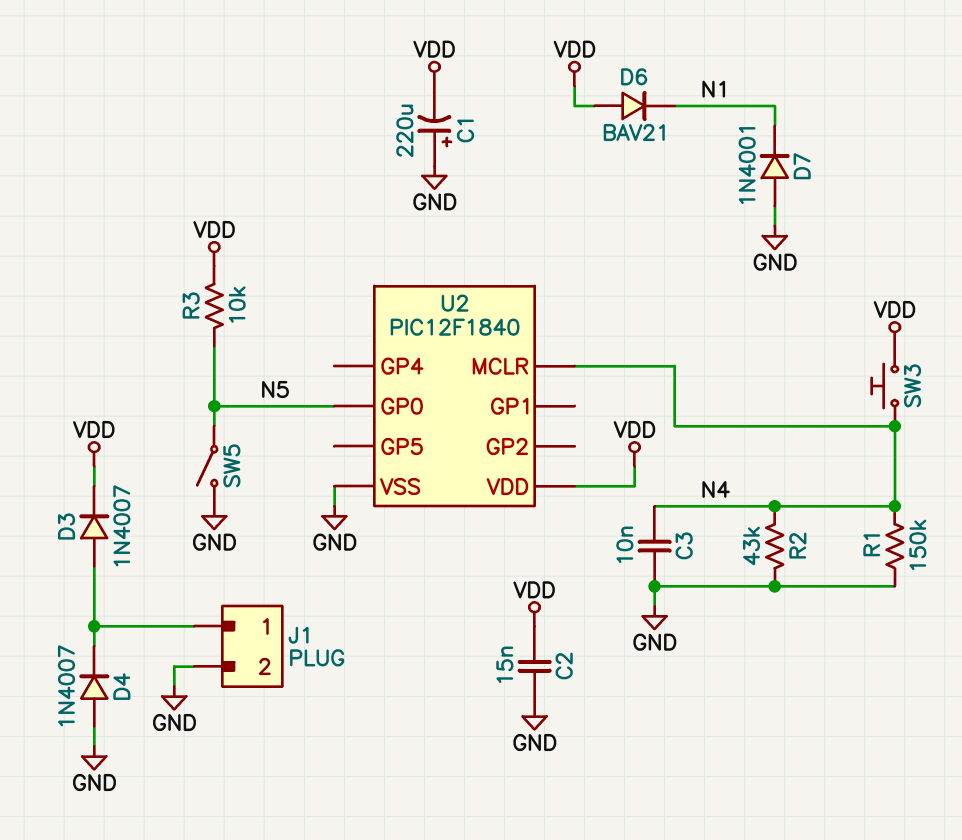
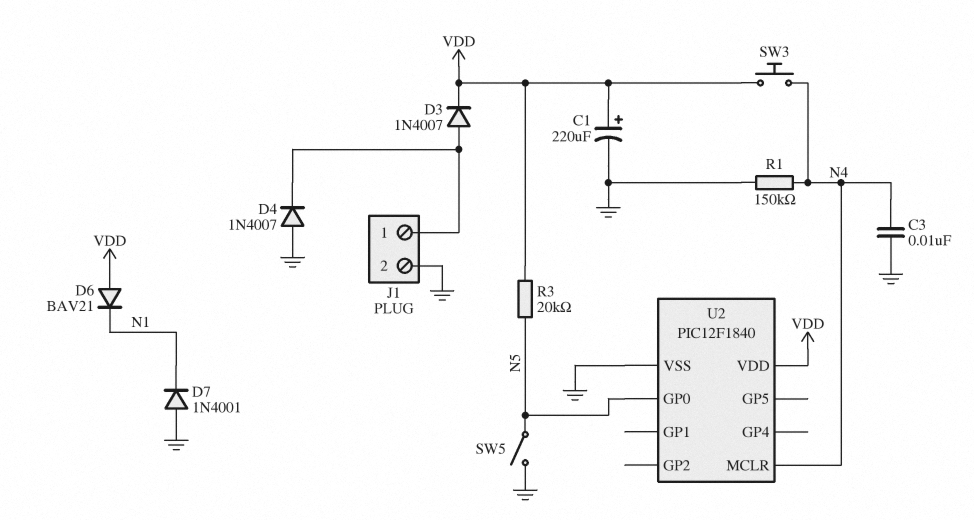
C1: 220uF (plus GND, minus VDD) -> 220uF (plus VDD, minus GND)
C2: 15nF (GND, VDD) -> none
R2: 43k (GND, N4) -> none
R3: 10k (N5, VDD) -> 20k (N5, VDD)

